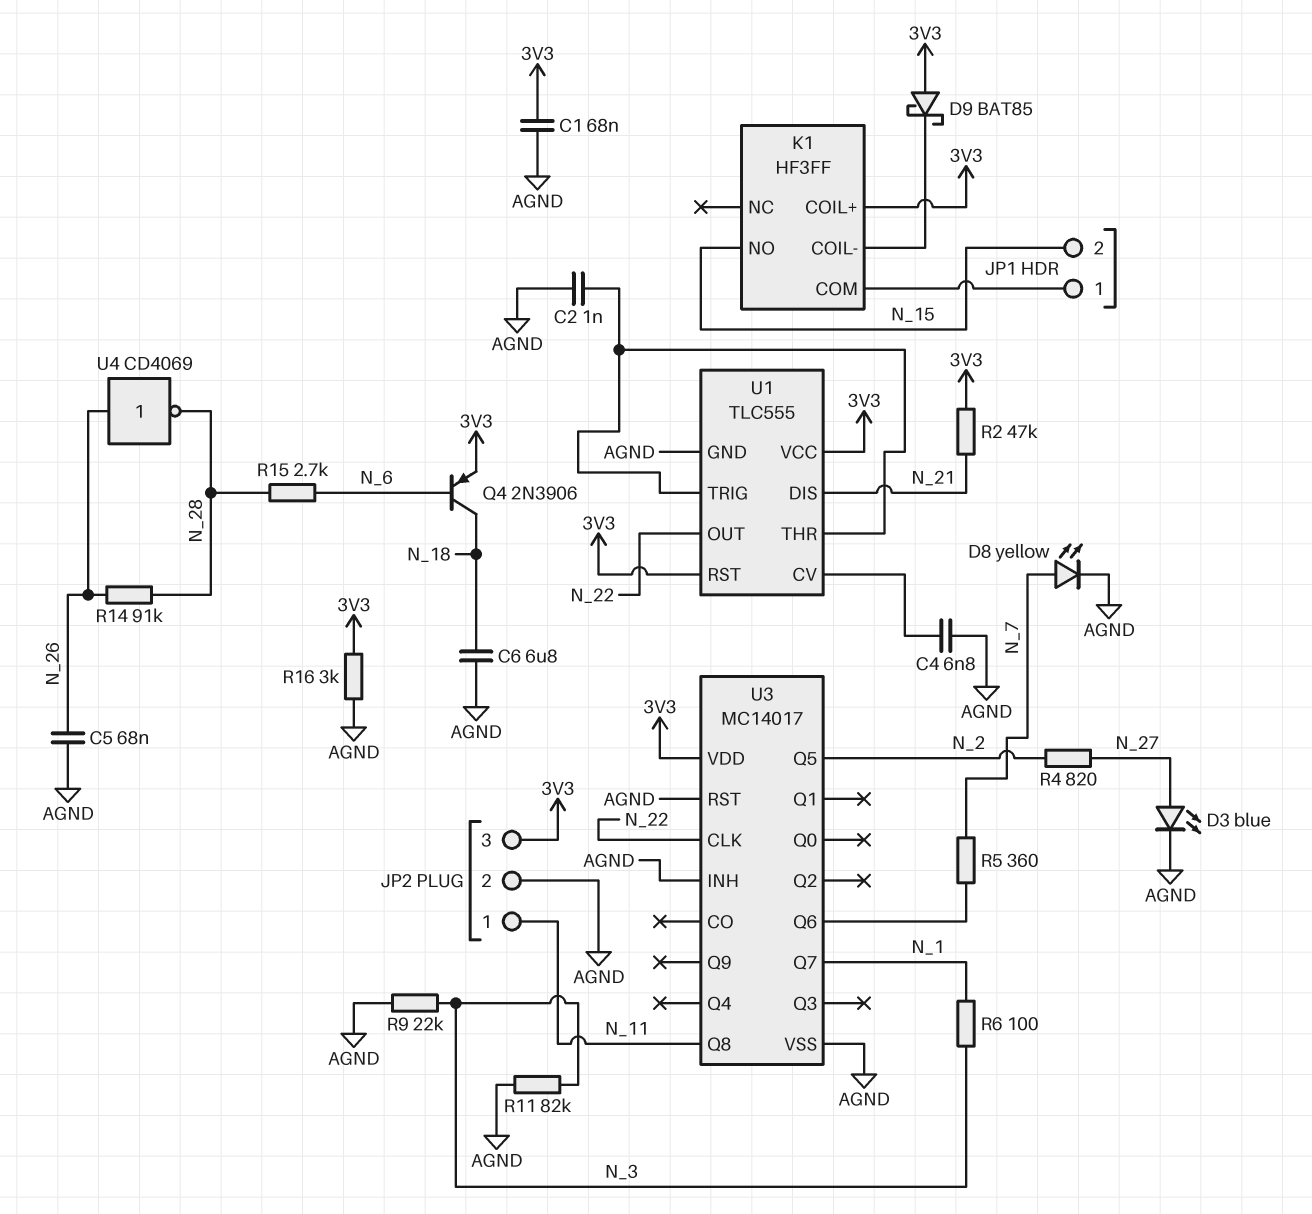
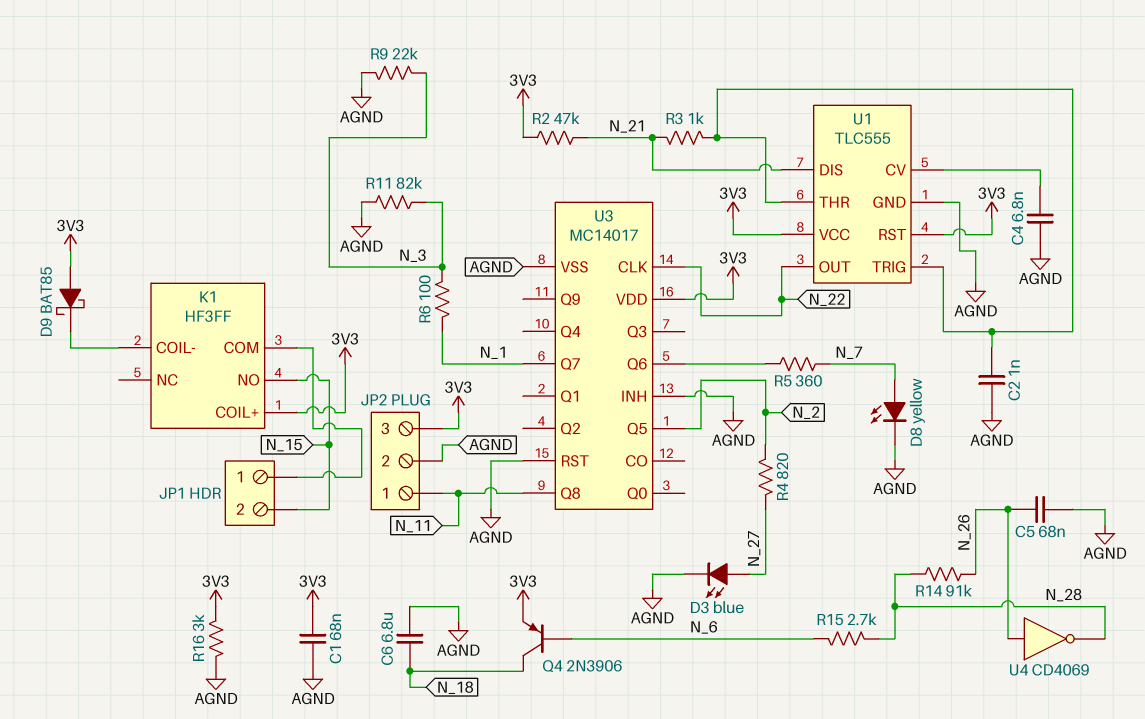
R3: none -> 1k (N_21, U1/THR)

